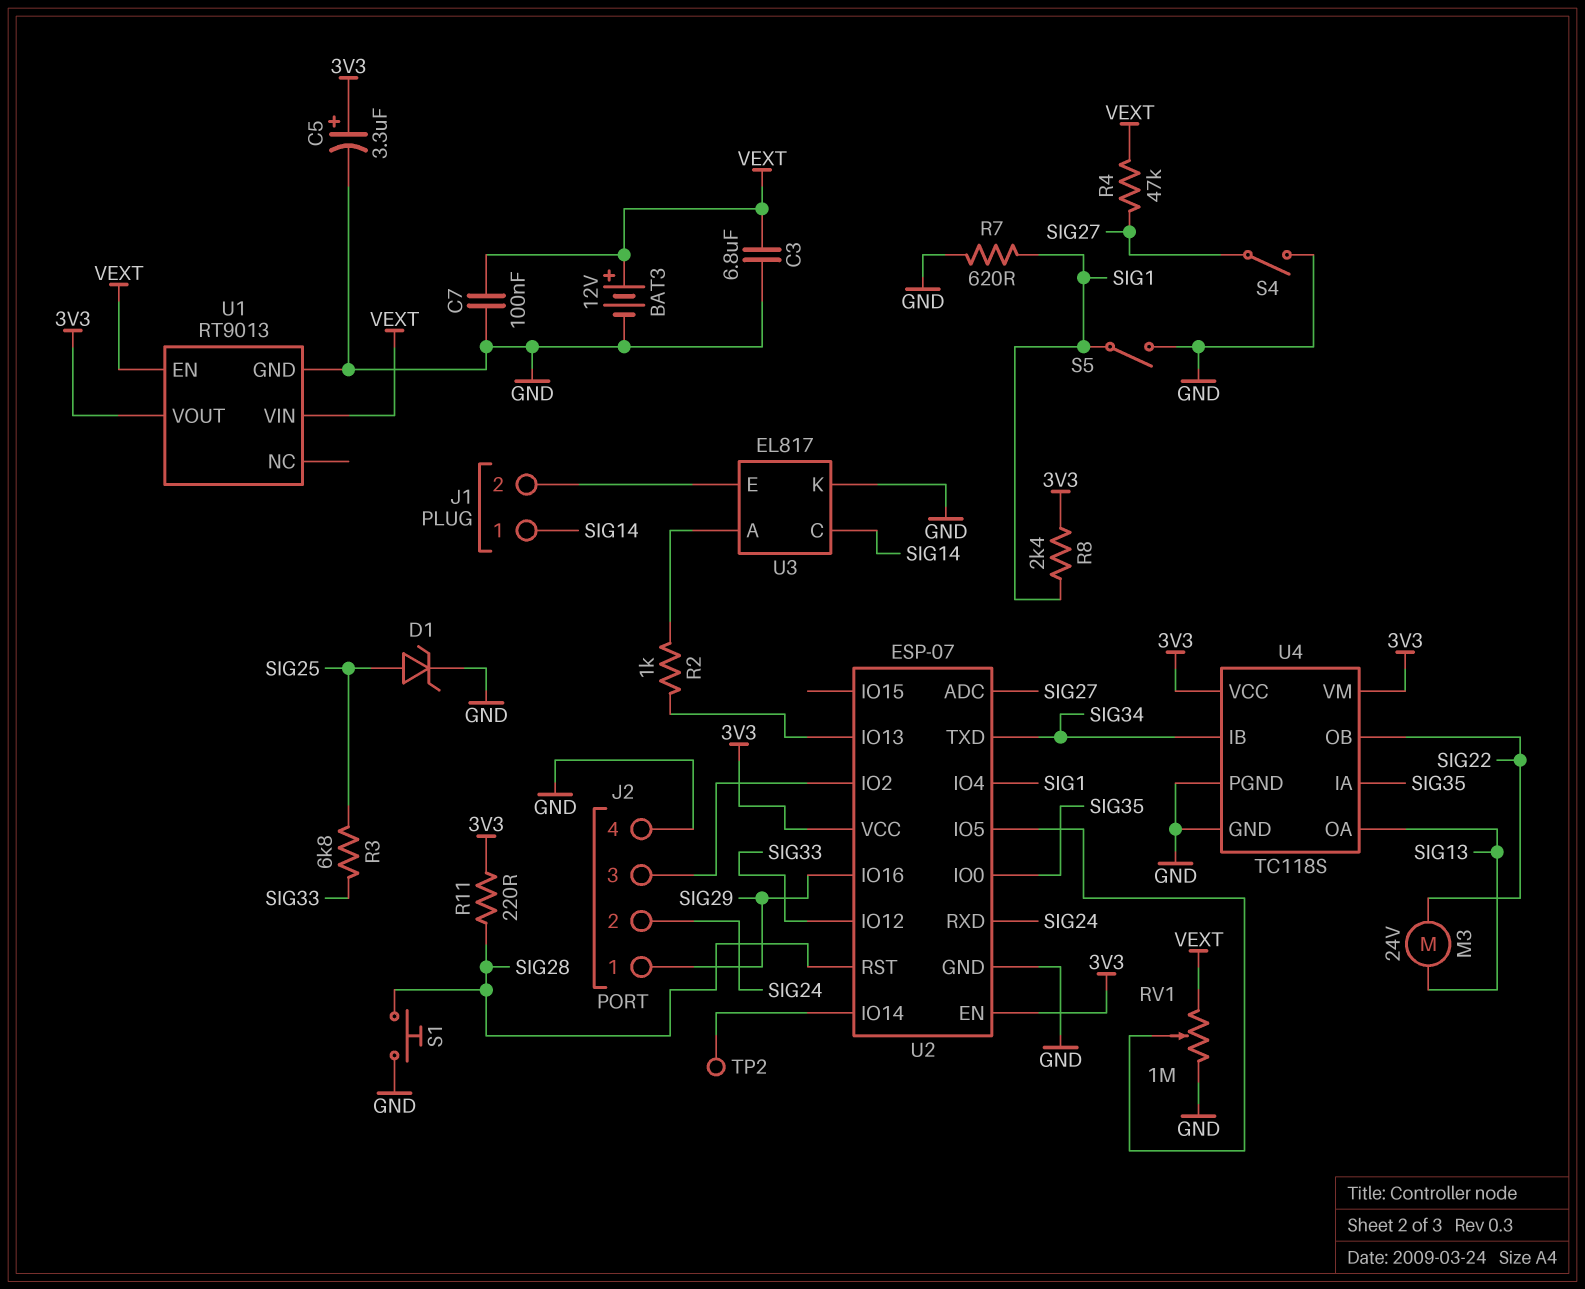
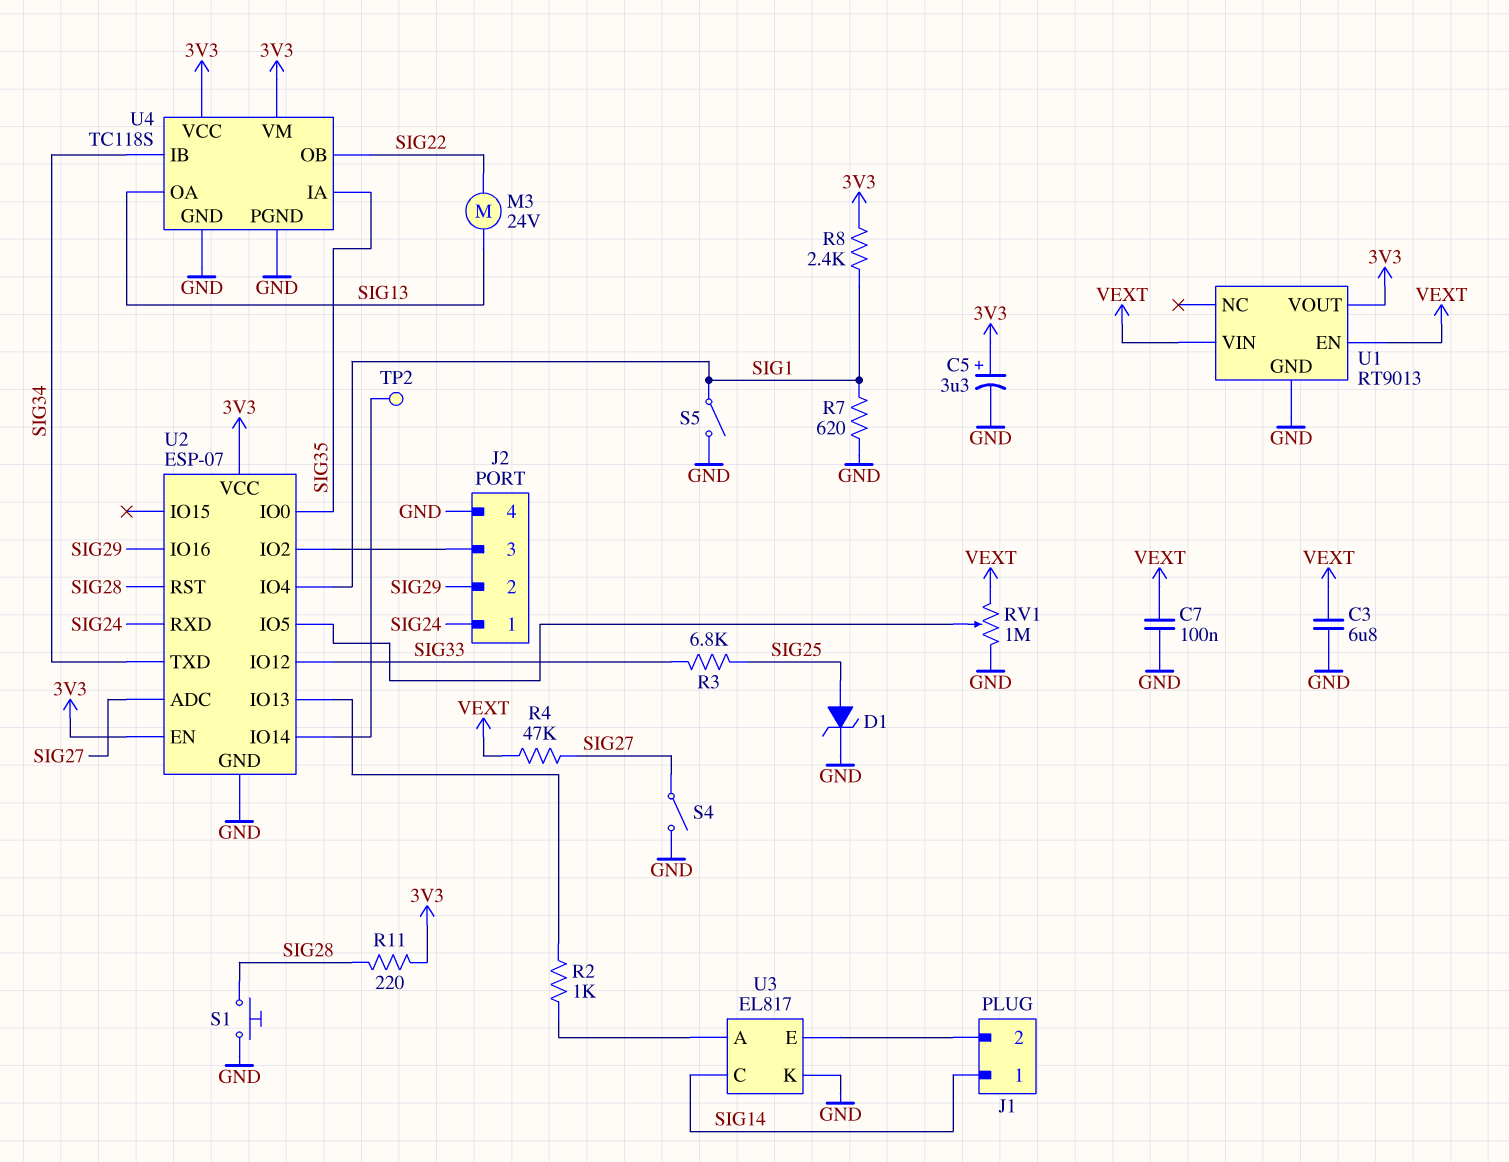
BAT3: 12V (plus VEXT, minus GND) -> none
J2 pin 1: SIG29 -> SIG24
J2 pin 2: SIG24 -> SIG29

